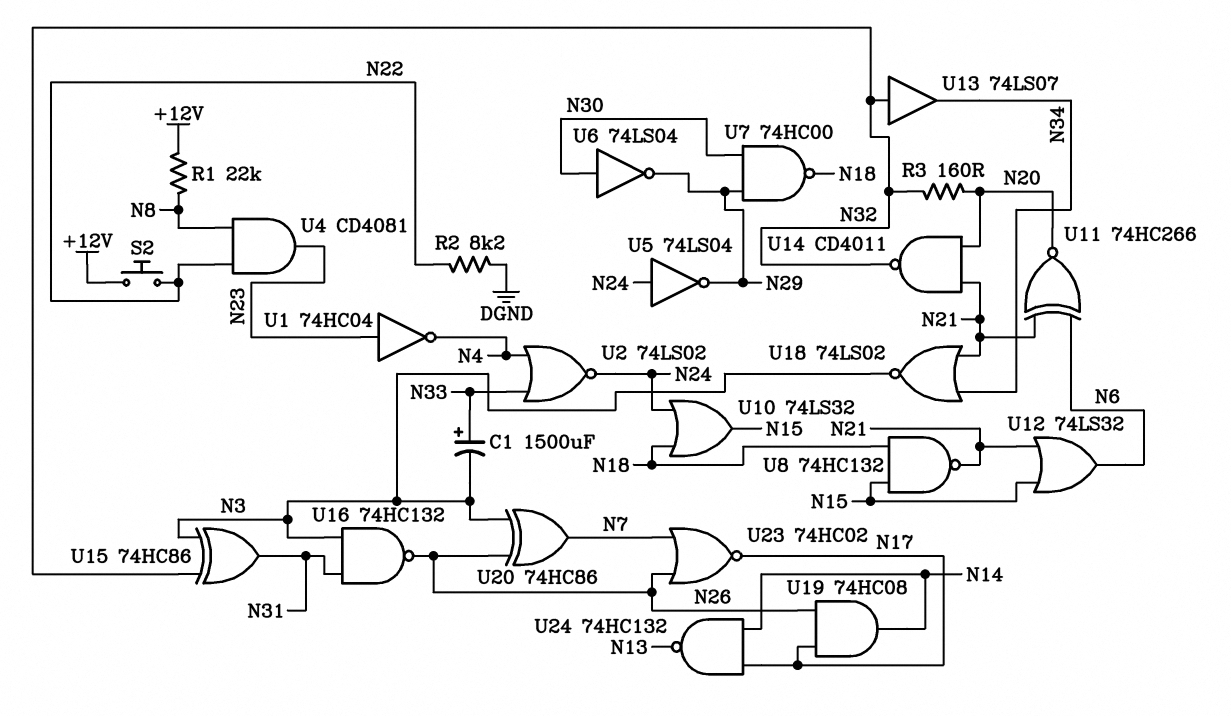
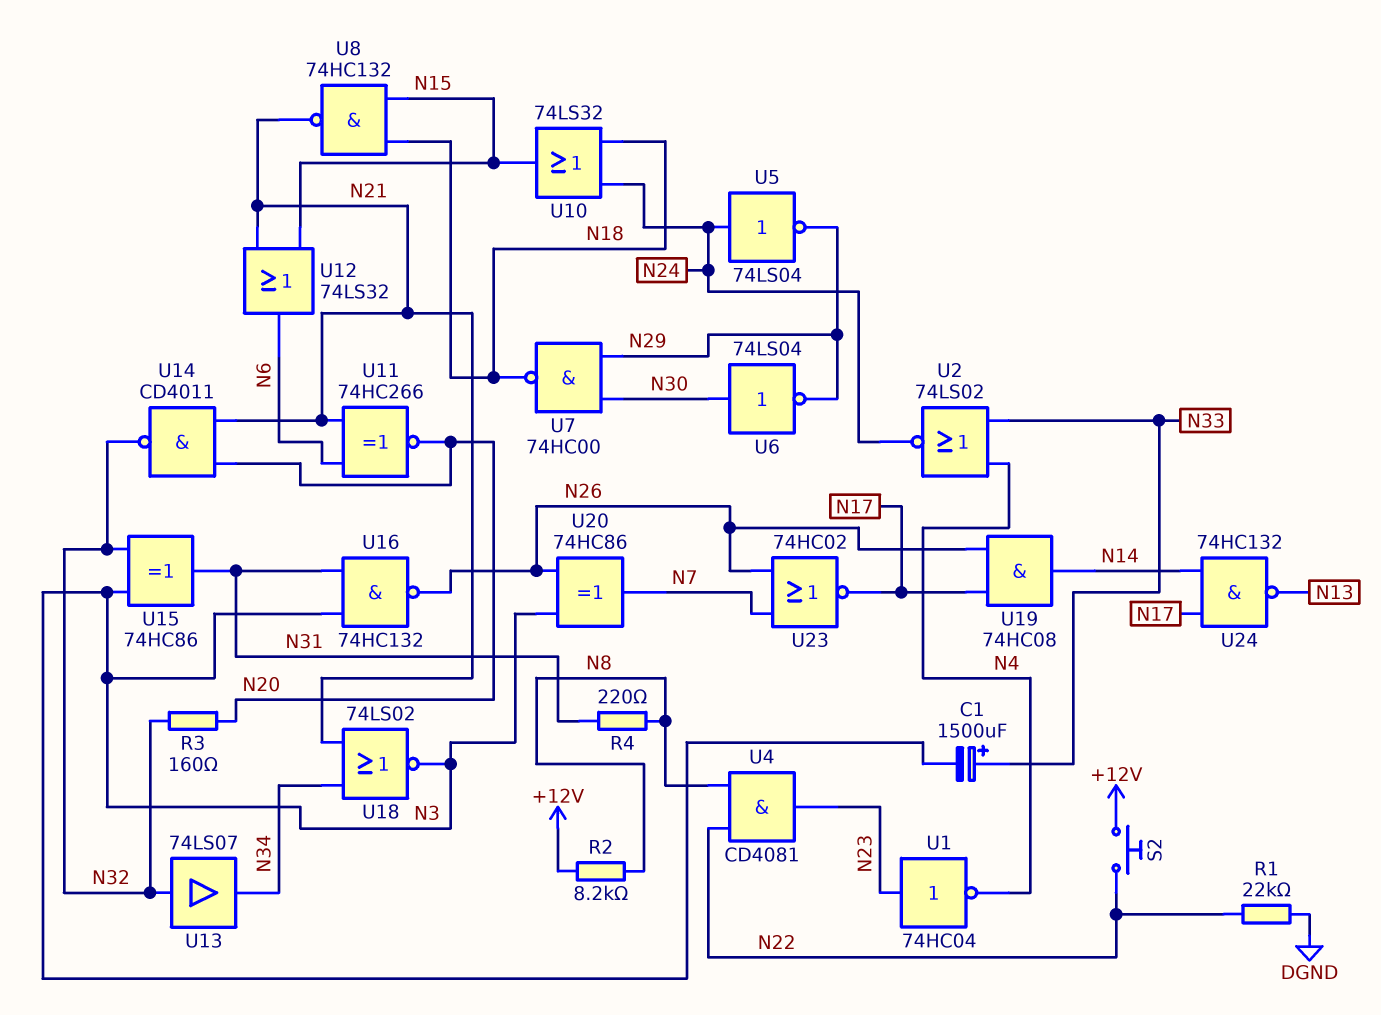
R1: 22k (+12V, N8) -> 22k (DGND, N22)
R2: 8.2k (DGND, N22) -> 8.2k (+12V, N8)
R4: none -> 220 (N8, N31)

